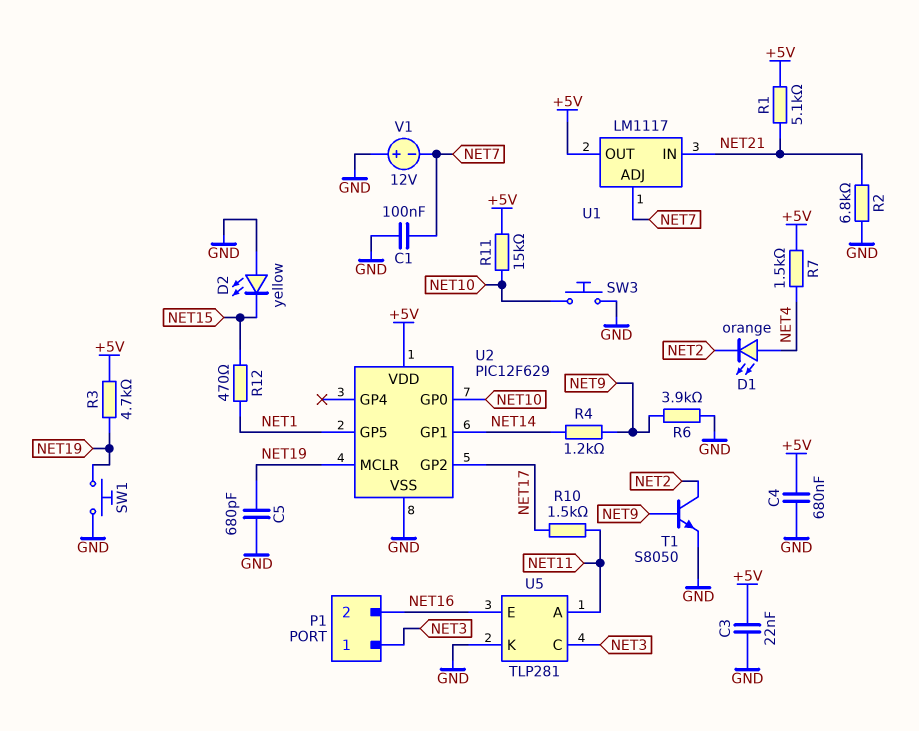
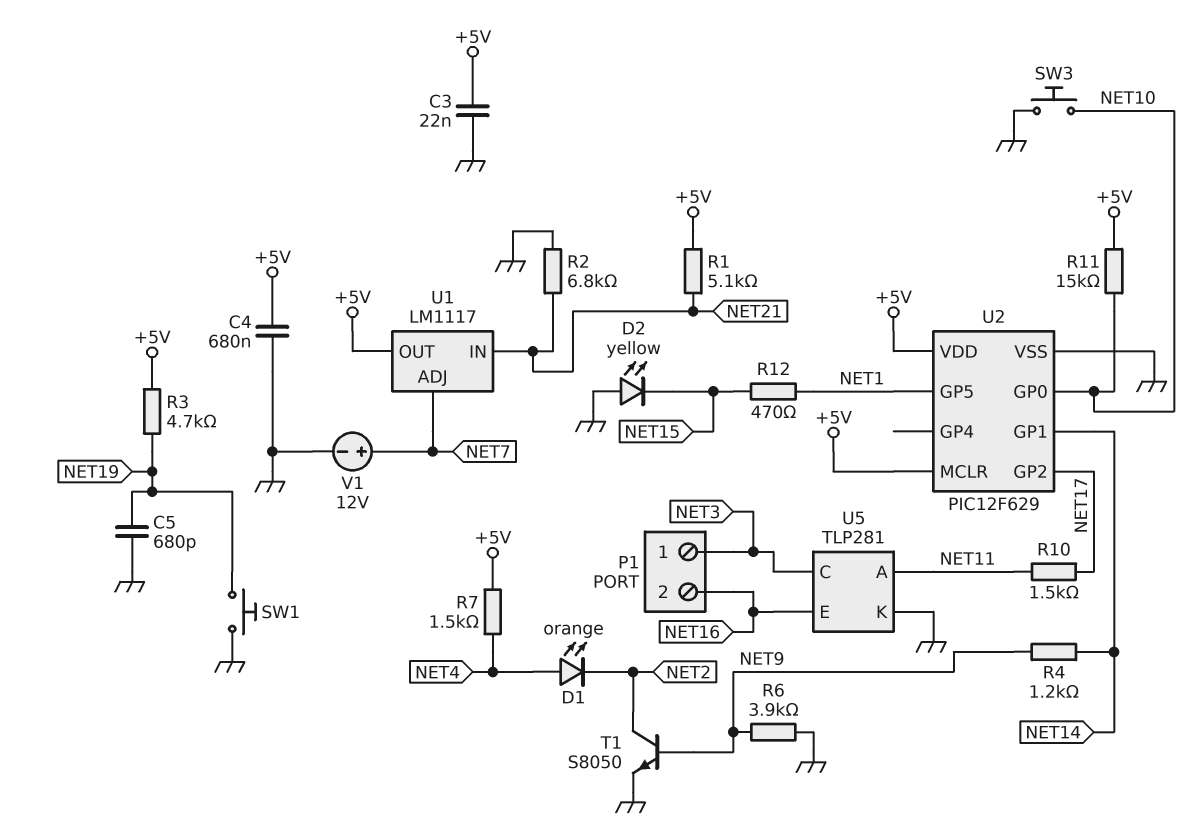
C1: 100nF (GND, NET7) -> none
U2 pin MCLR: NET19 -> +5V
V1: 12V (plus GND, minus NET7) -> 12V (plus NET7, minus GND)

